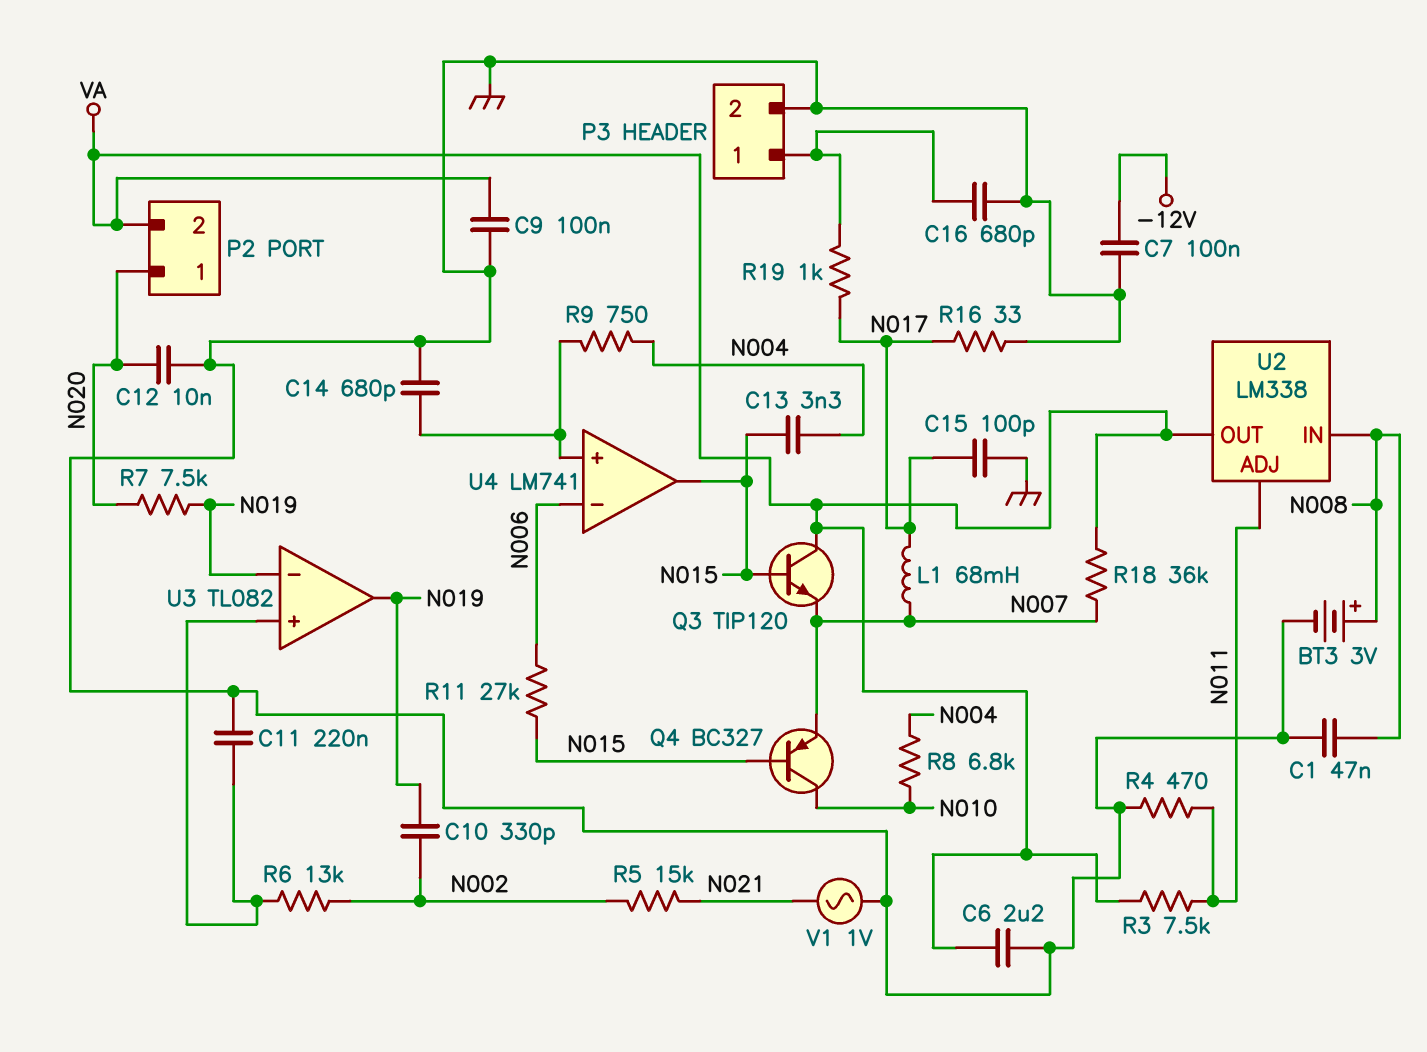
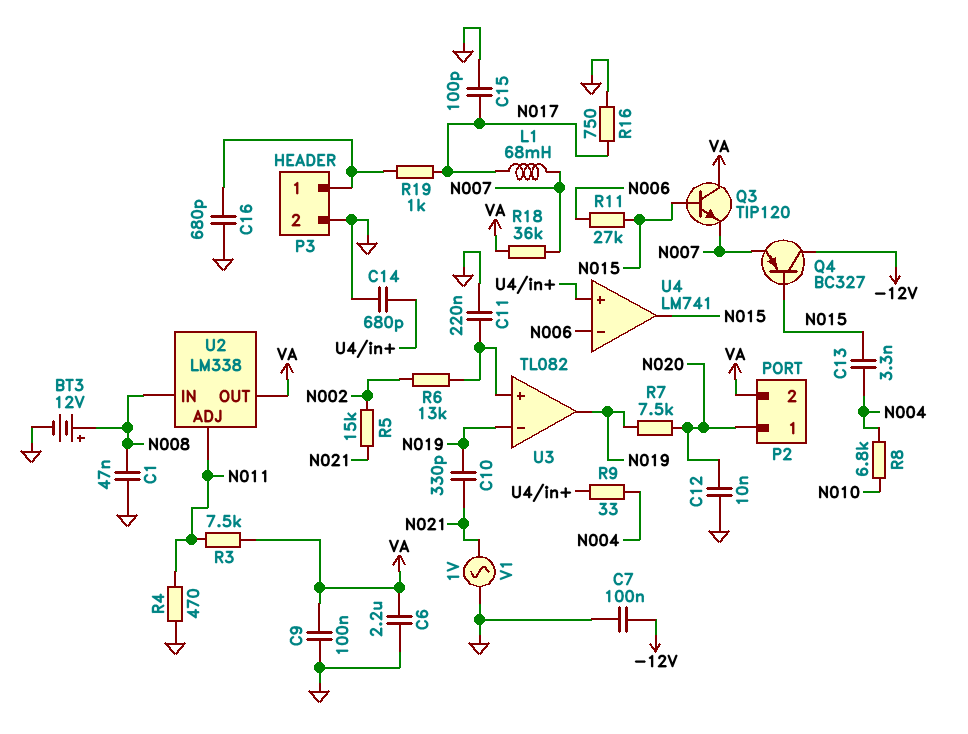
BT3: 3V (plus N008, minus GND) -> 12V (plus N008, minus GND)
C10: 330pF (N002, N019) -> 330pF (N019, N021)
Q4: PNP BC327 (B N015, C N010, E N007) -> PNP BC327 (B N015, C -12V, E N007)
R9: 750 (N004, U4/in+) -> 33 (N004, U4/in+)
R16: 33 (GND, N017) -> 750 (GND, N017)

